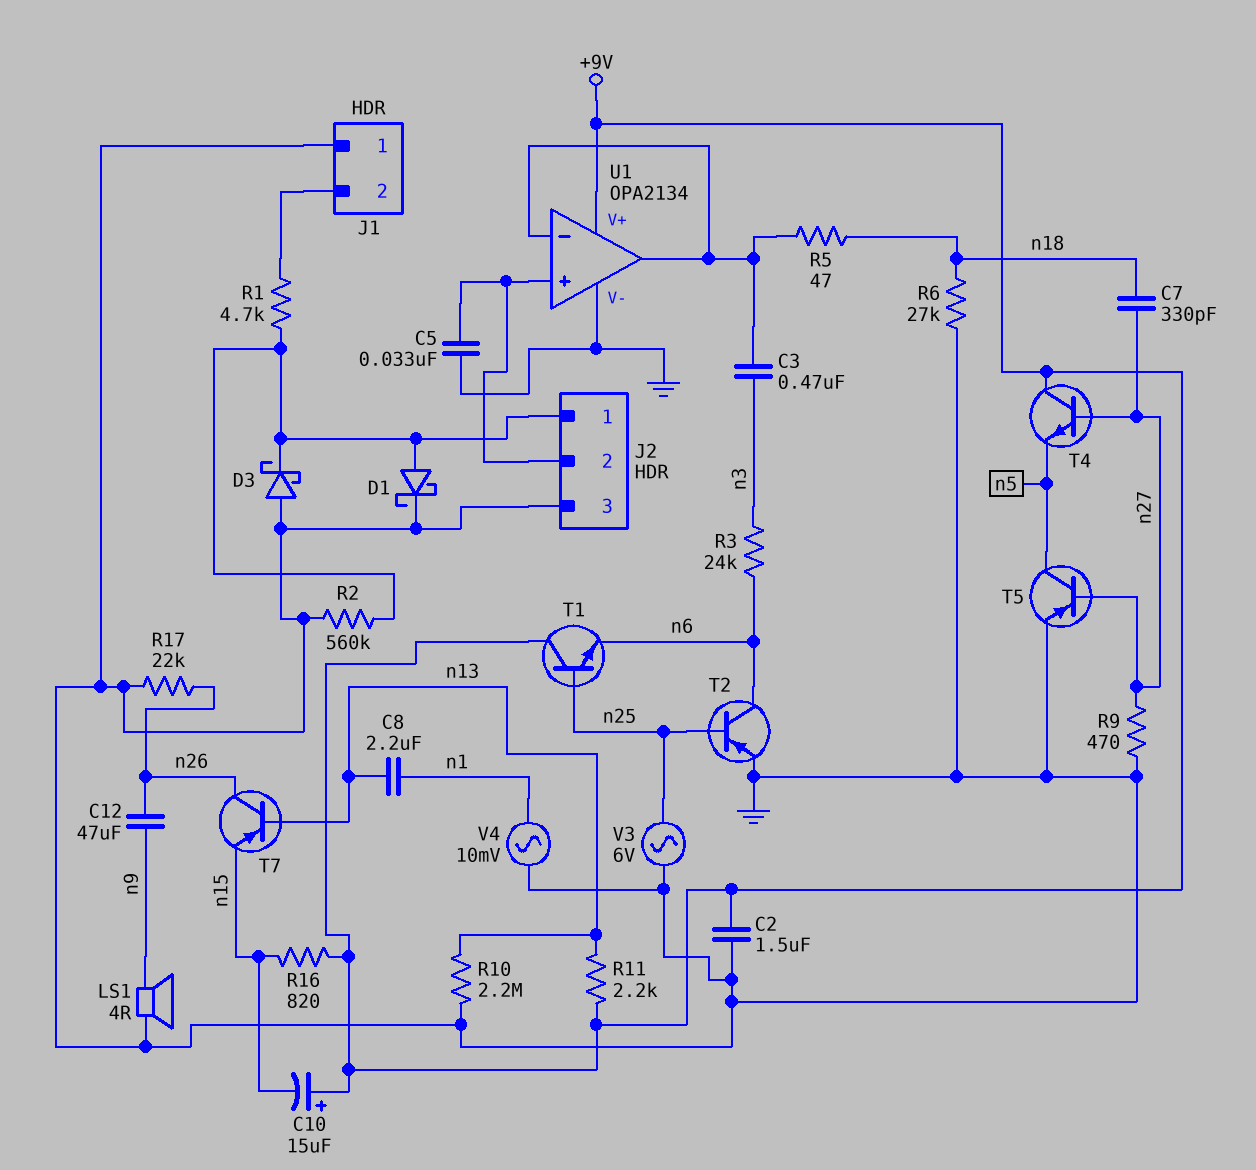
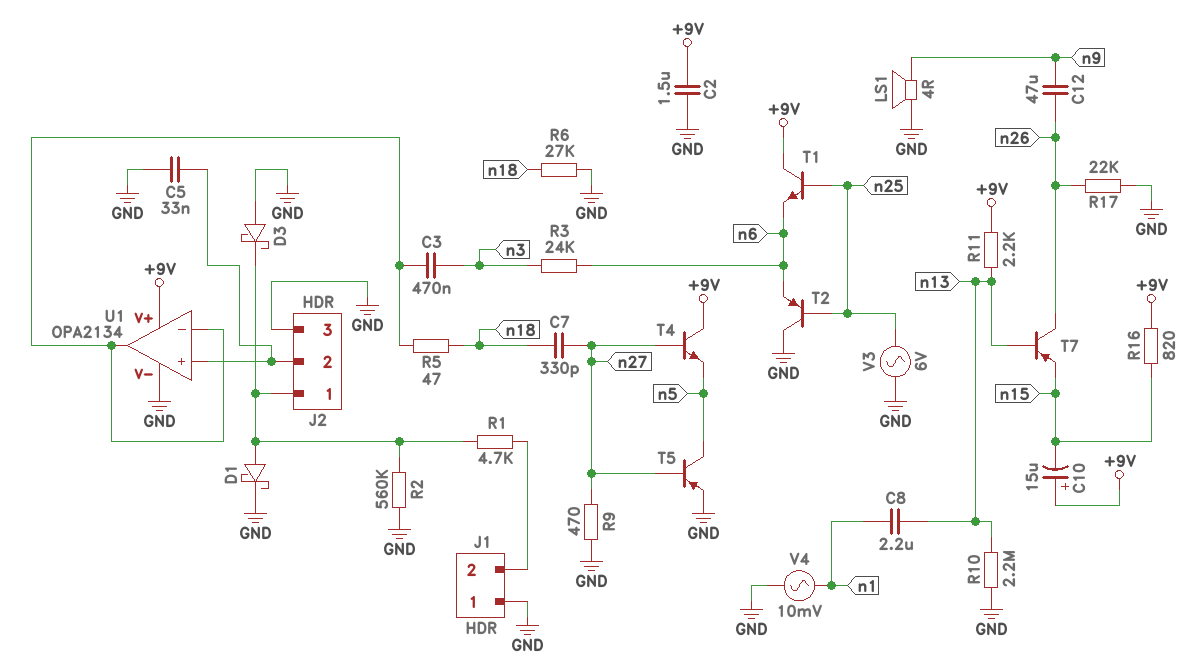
T2: PNP (B n25, C n6, E GND) -> PNP (B n25, C GND, E n6)

